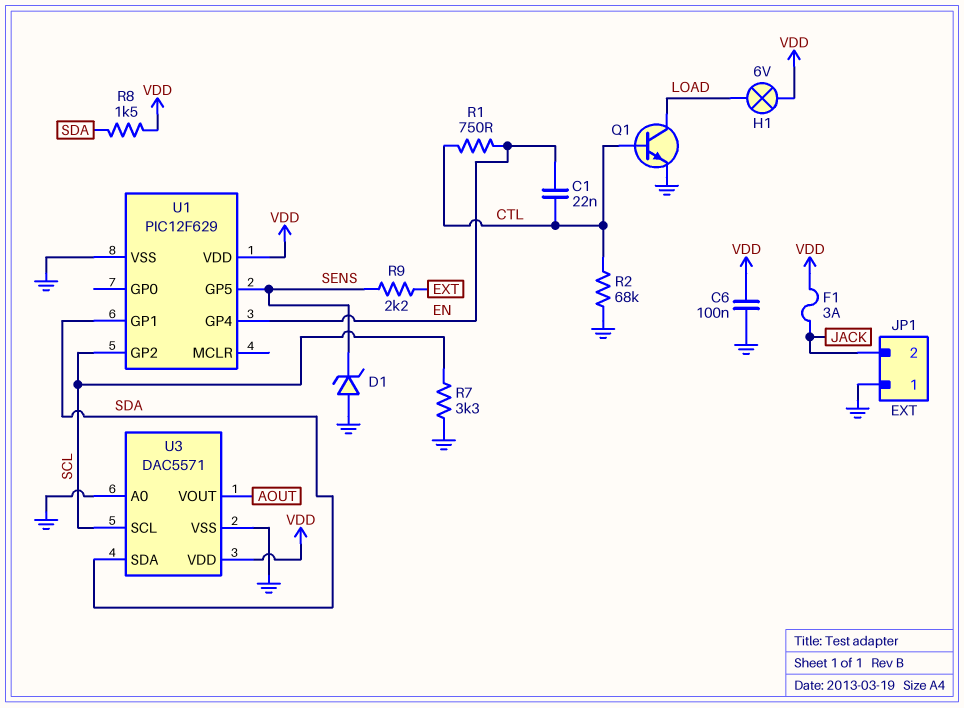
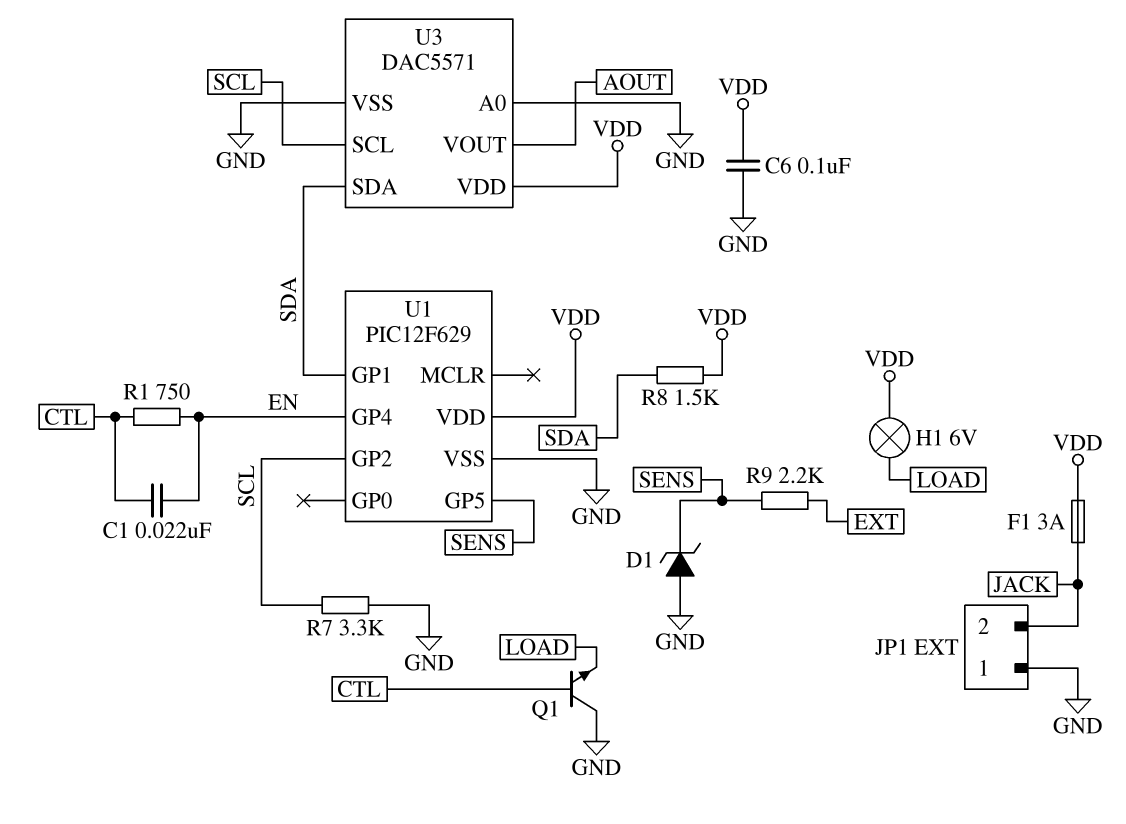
Q1: NPN (B CTL, C LOAD, E GND) -> NPN (B CTL, C GND, E LOAD)
R2: 68k (CTL, GND) -> none

